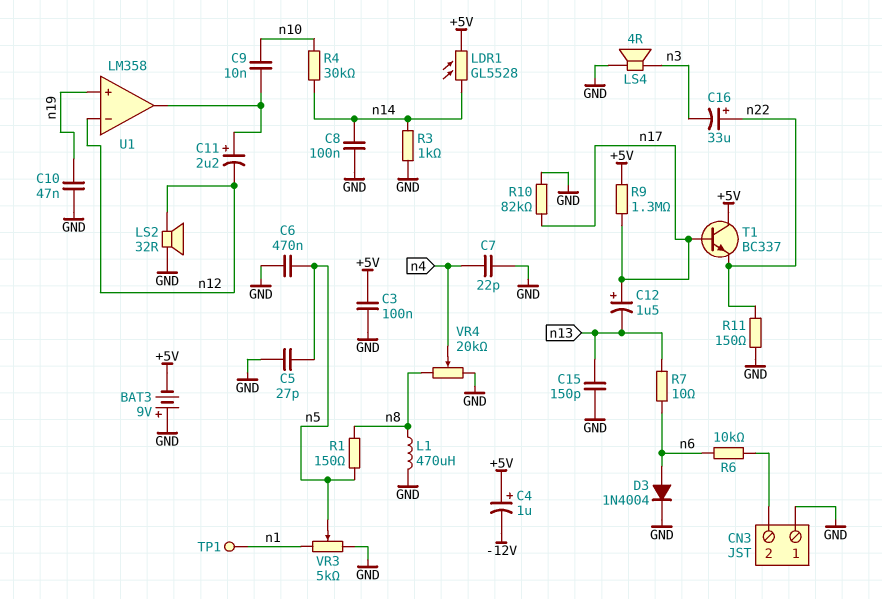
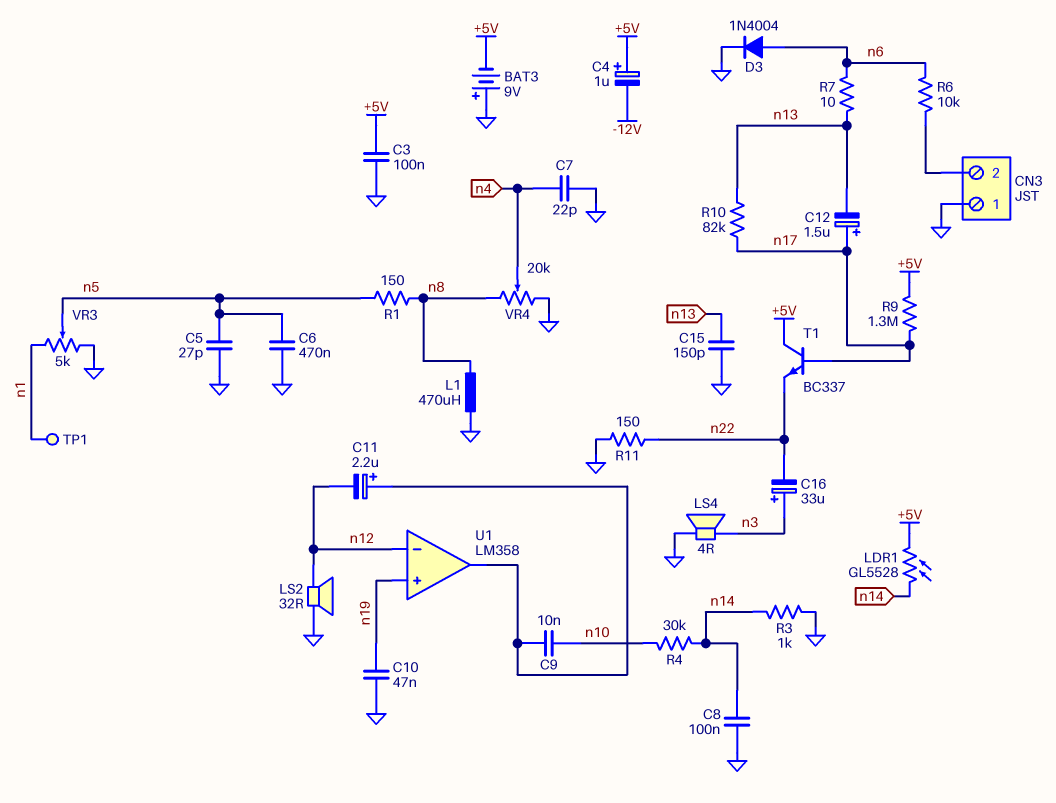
C16: 33uF (plus n22, minus n3) -> 33uF (plus n3, minus n22)
R10: 82k (GND, n17) -> 82k (n13, n17)

